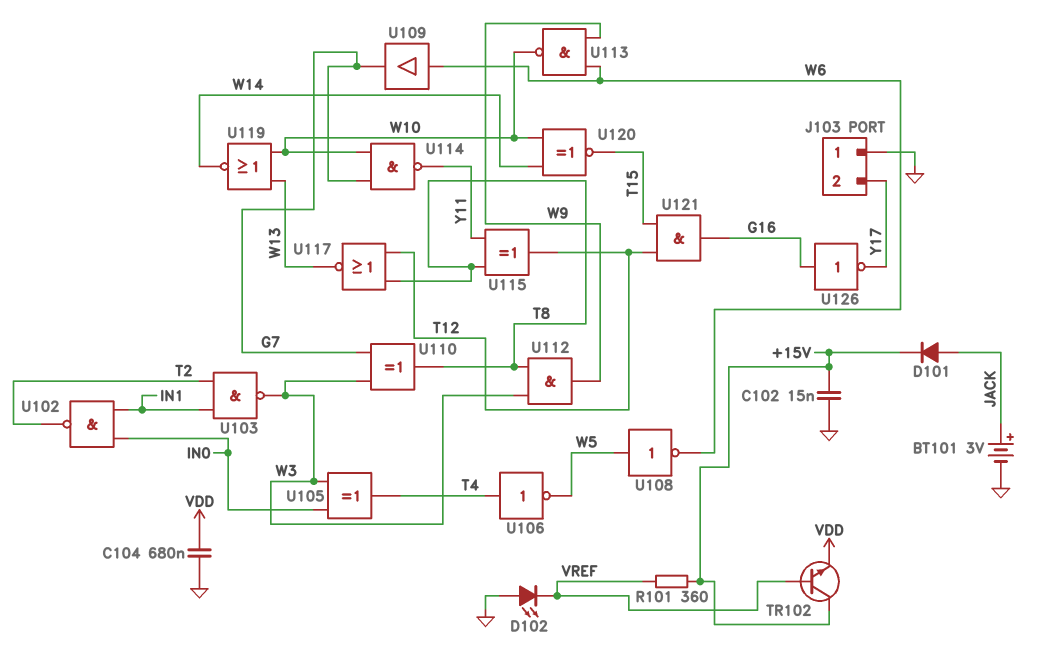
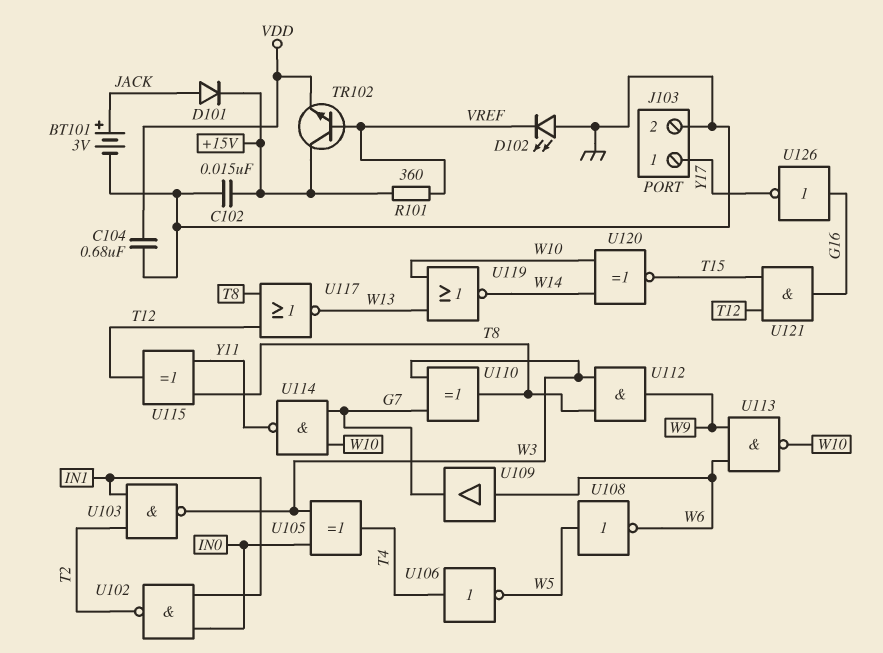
J103 pin 1: GND -> Y17
J103 pin 2: Y17 -> GND

